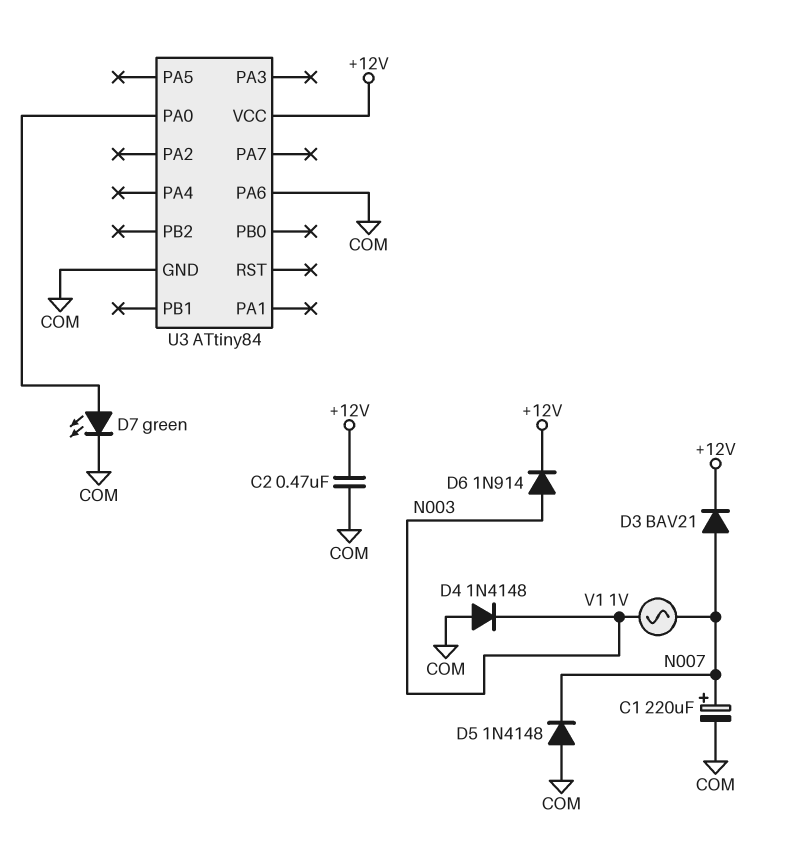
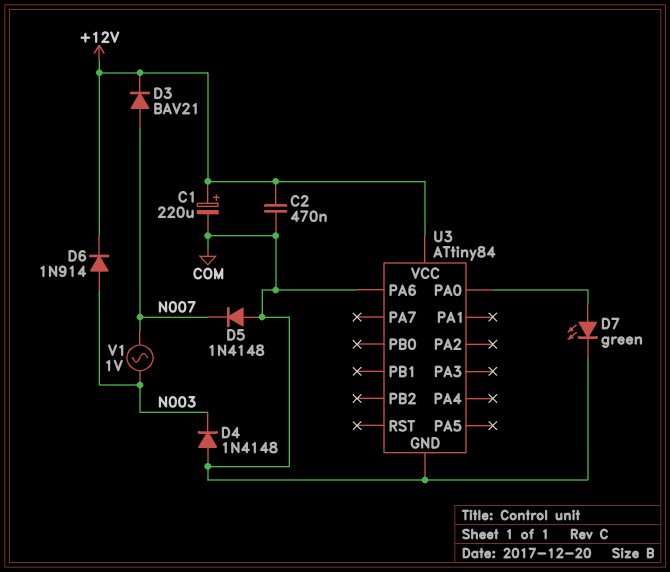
C1: 220uF (plus N007, minus COM) -> 220uF (plus +12V, minus COM)

